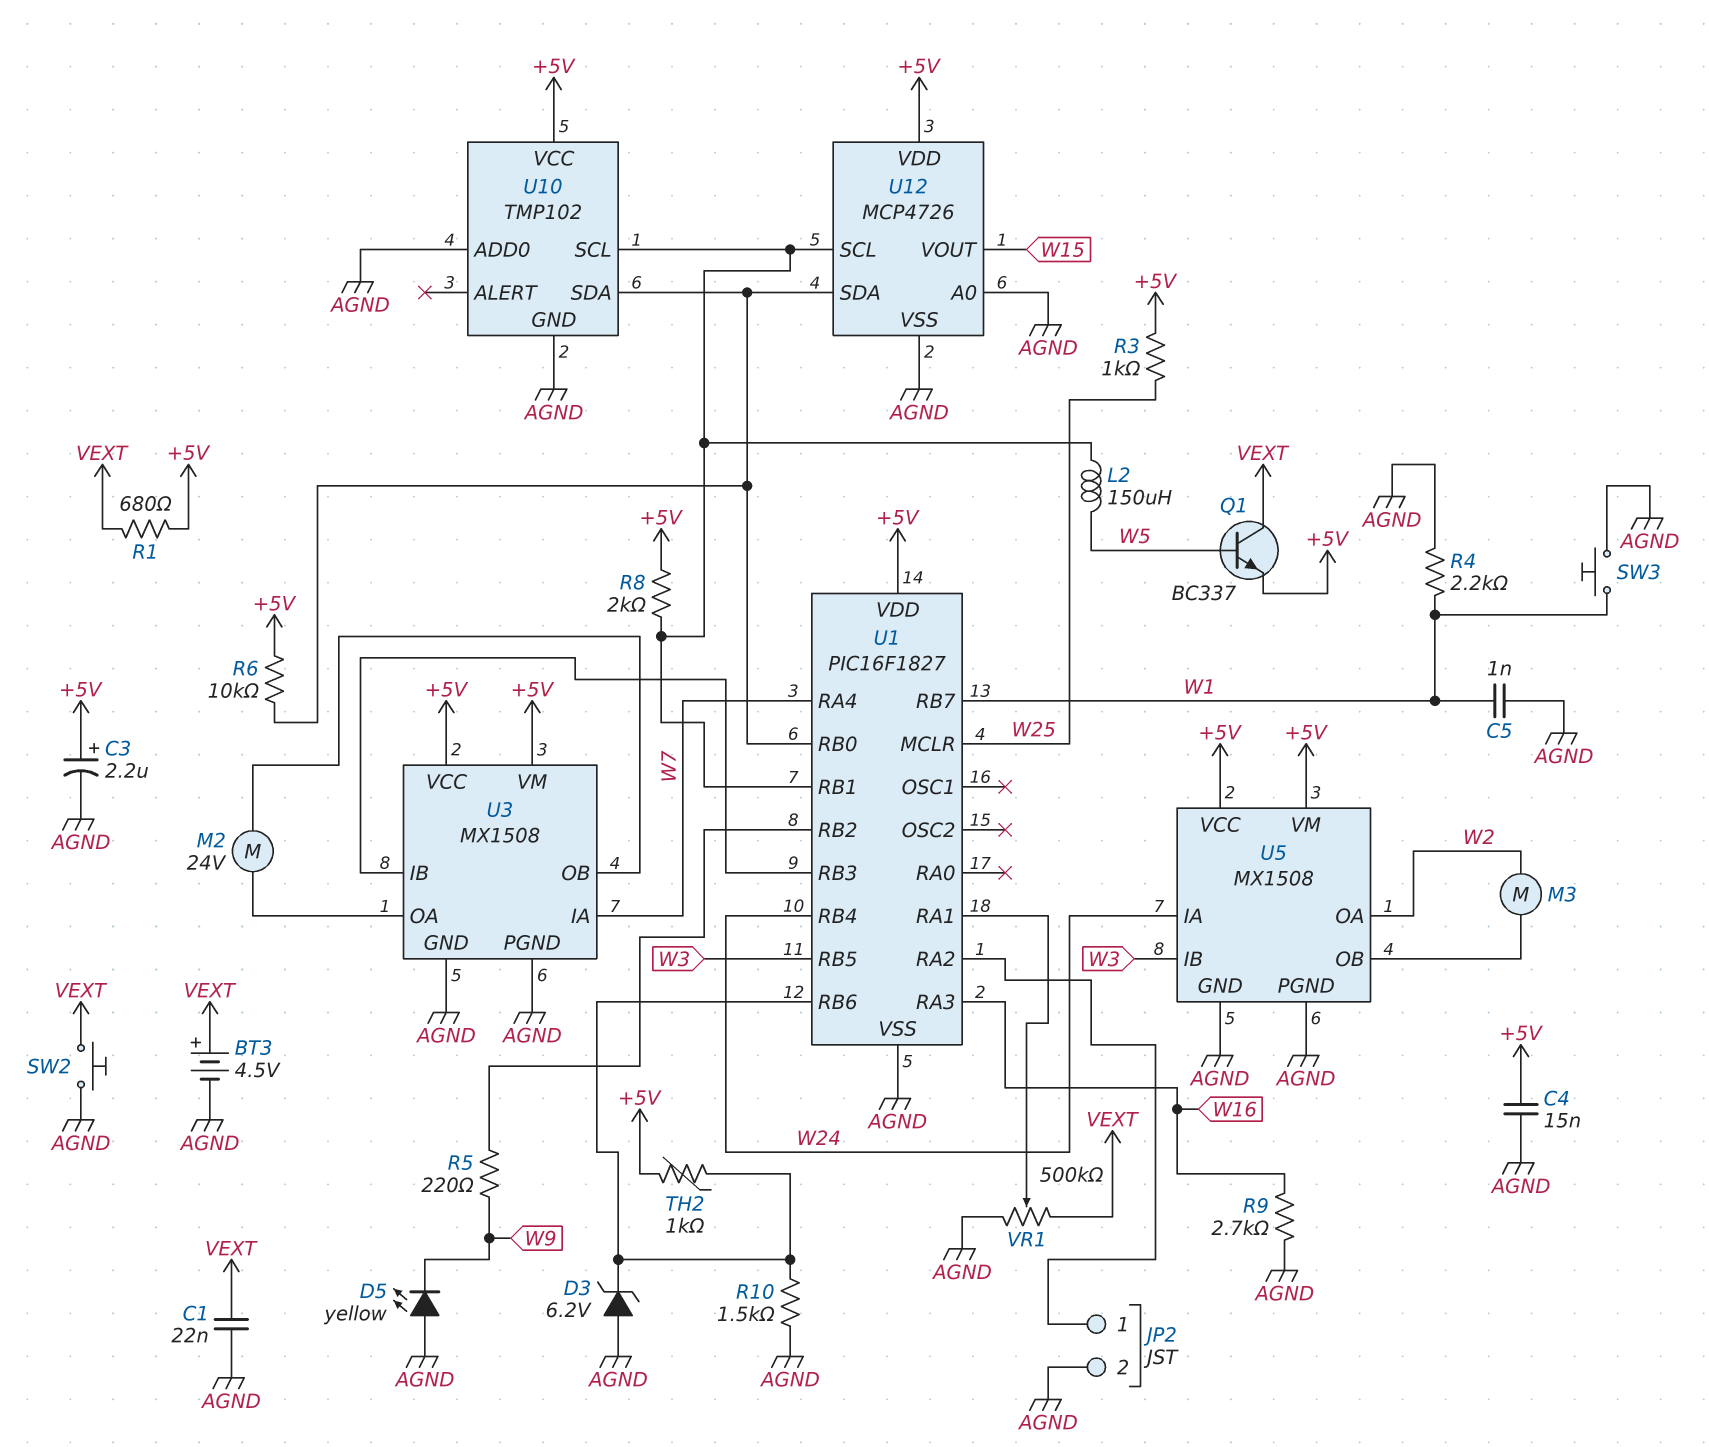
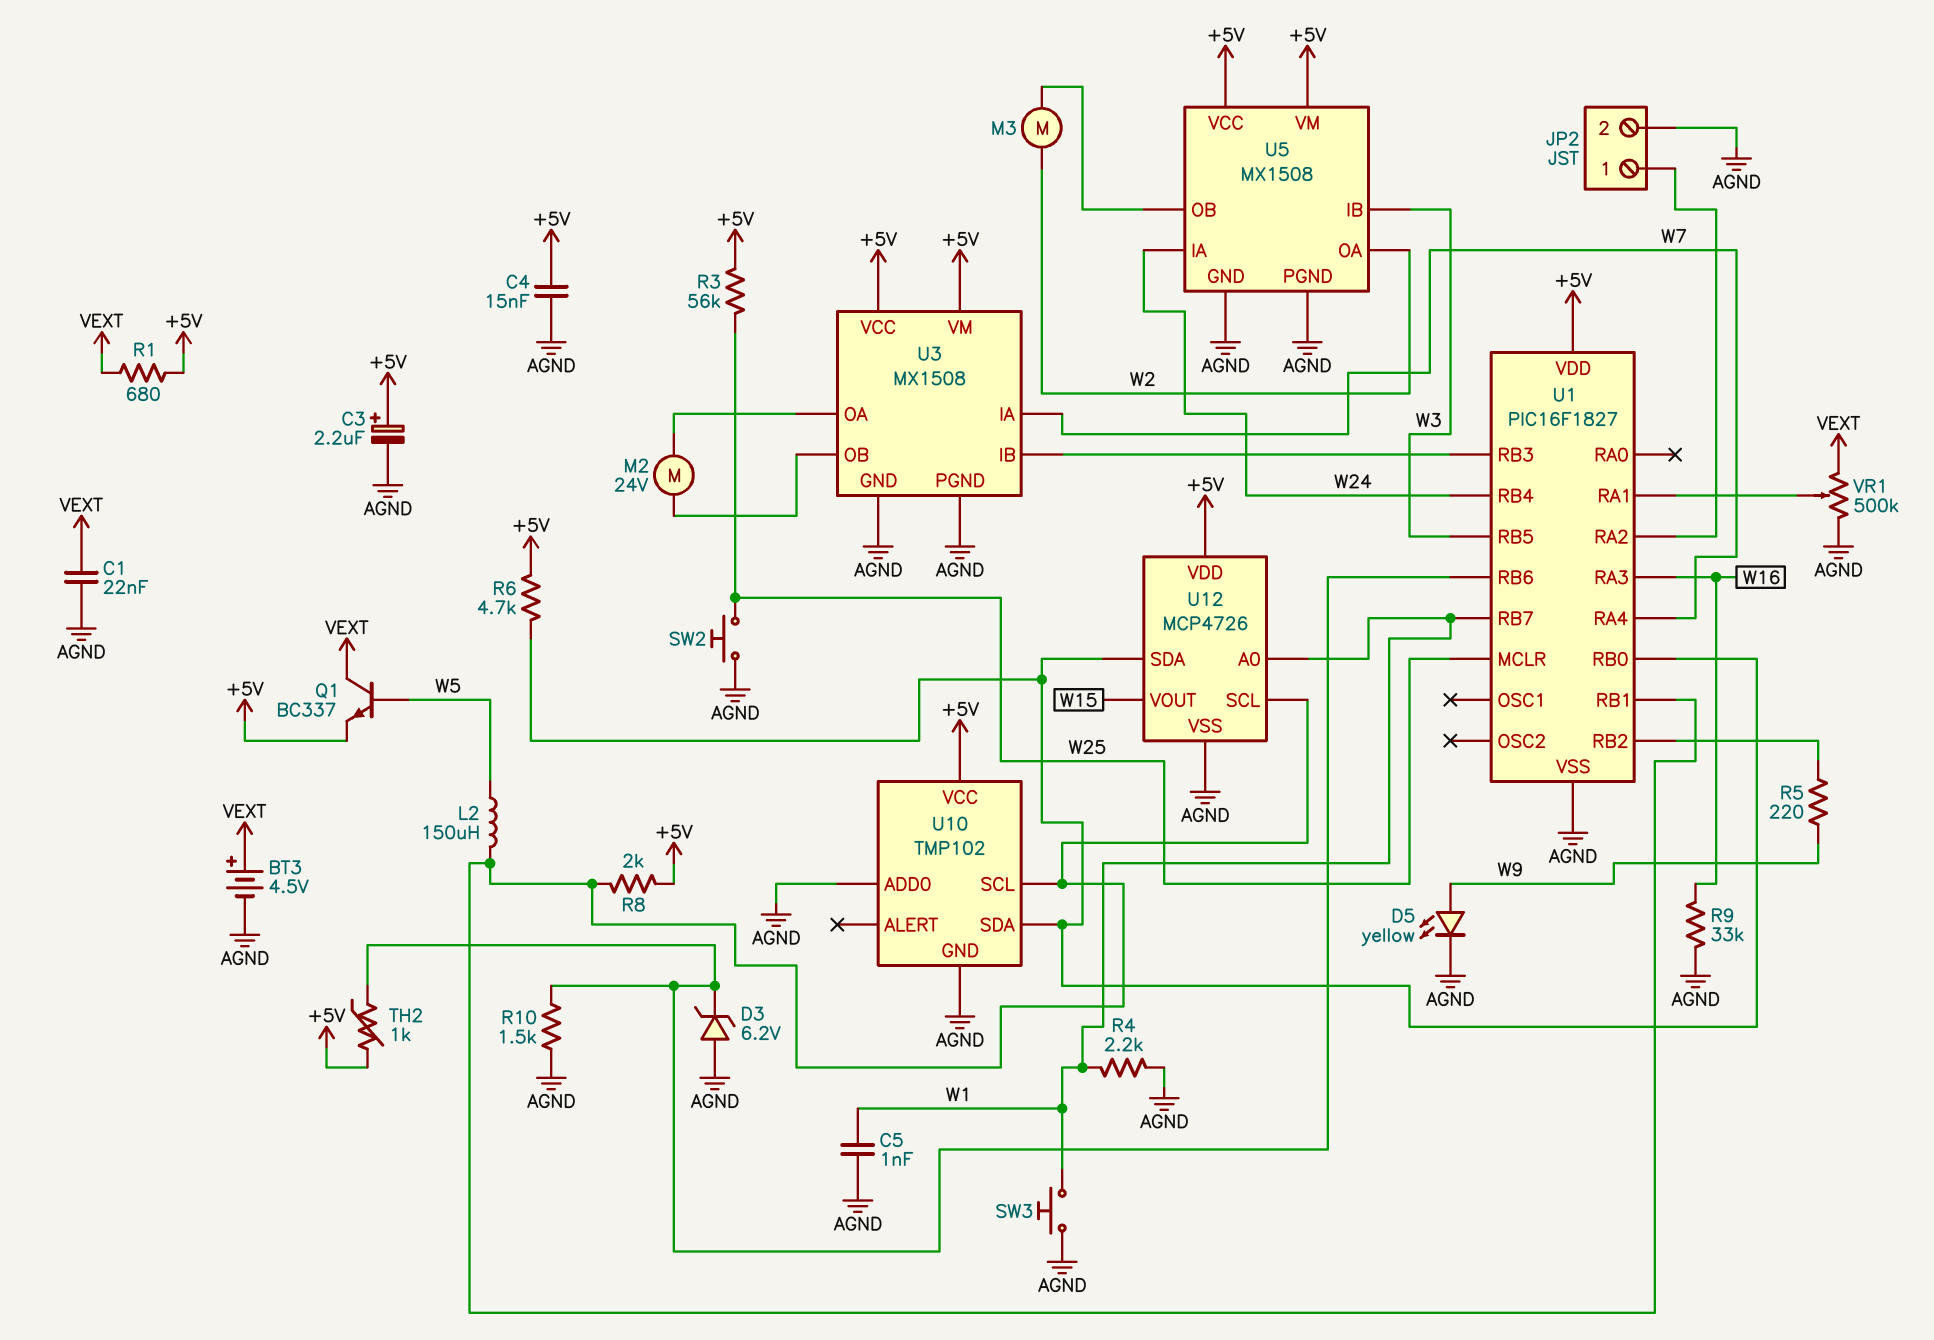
D5: LED yellow (A AGND, K W9) -> LED yellow (A W9, K AGND)
R3: 1k (+5V, W25) -> 56k (+5V, W25)
R6: 10k (+5V, U1/RB0) -> 4.7k (+5V, U1/RB0)
R9: 2.7k (AGND, W16) -> 33k (AGND, W16)
SW2: button (AGND, VEXT) -> button (AGND, W25)
U12 pin A0: AGND -> W1

